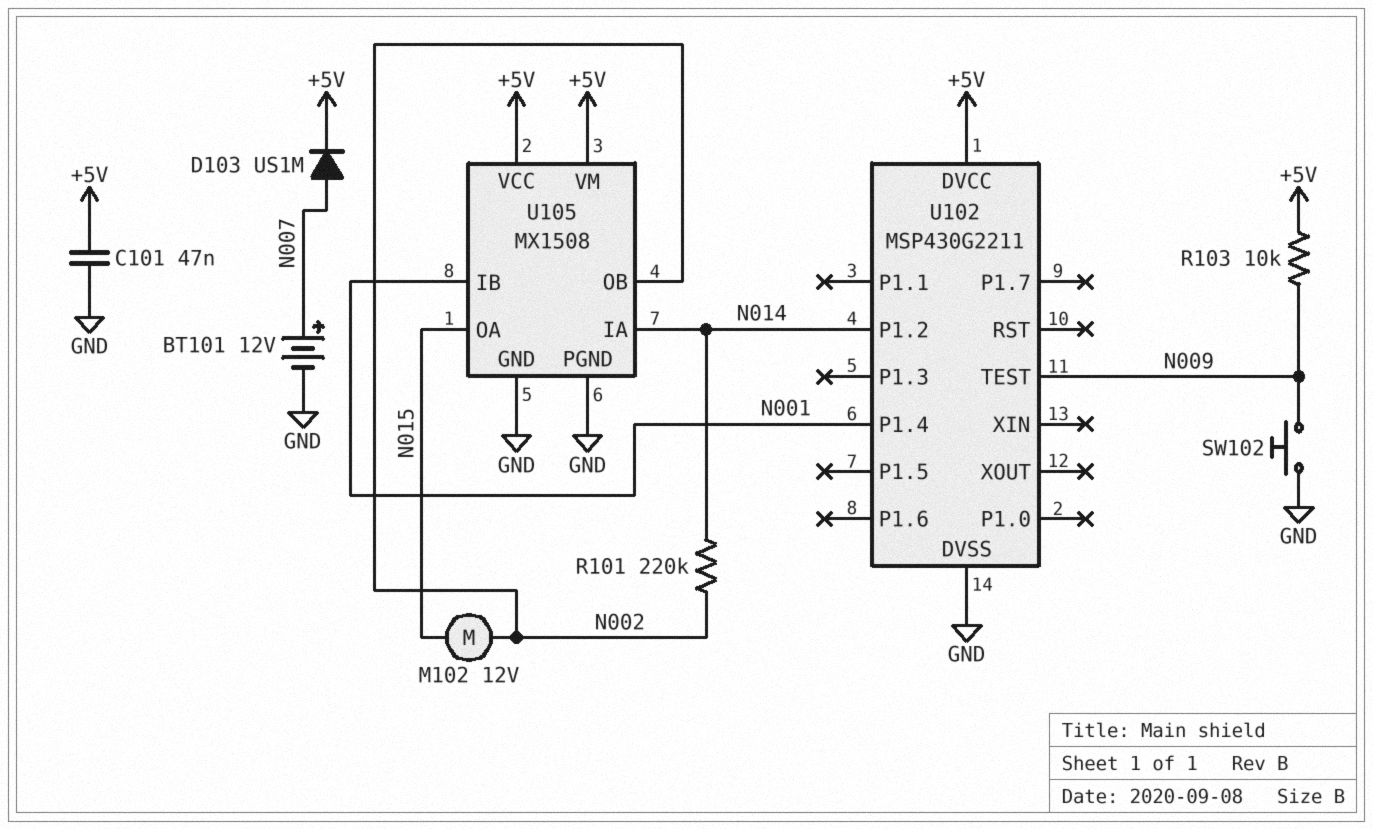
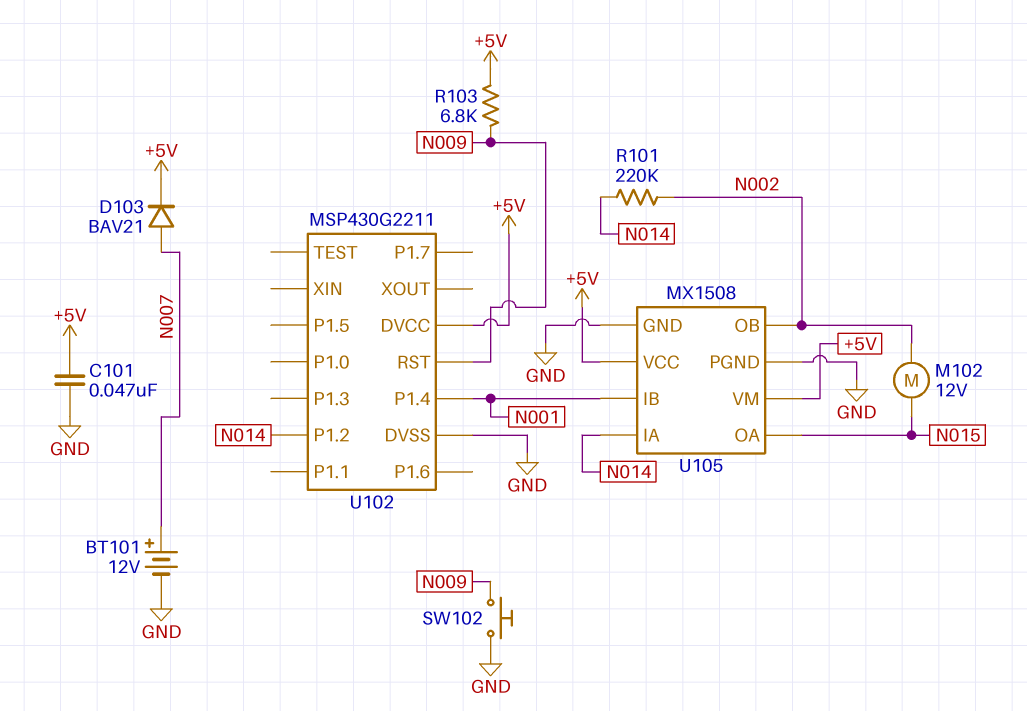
D103: diode US1M (A N007, K +5V) -> diode BAV21 (A N007, K +5V)
R103: 10k (+5V, N009) -> 6.8k (+5V, N009)
U102 pin RST: none -> N009
U102 pin TEST: N009 -> none

